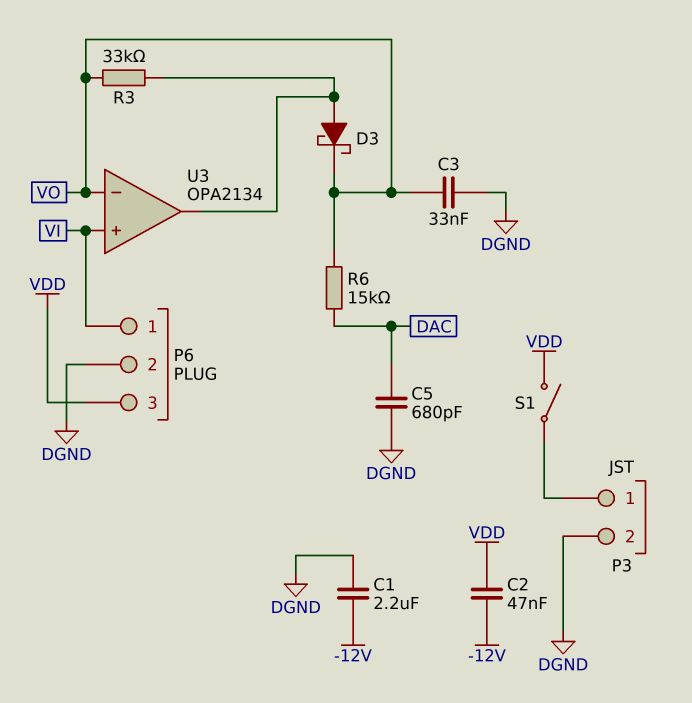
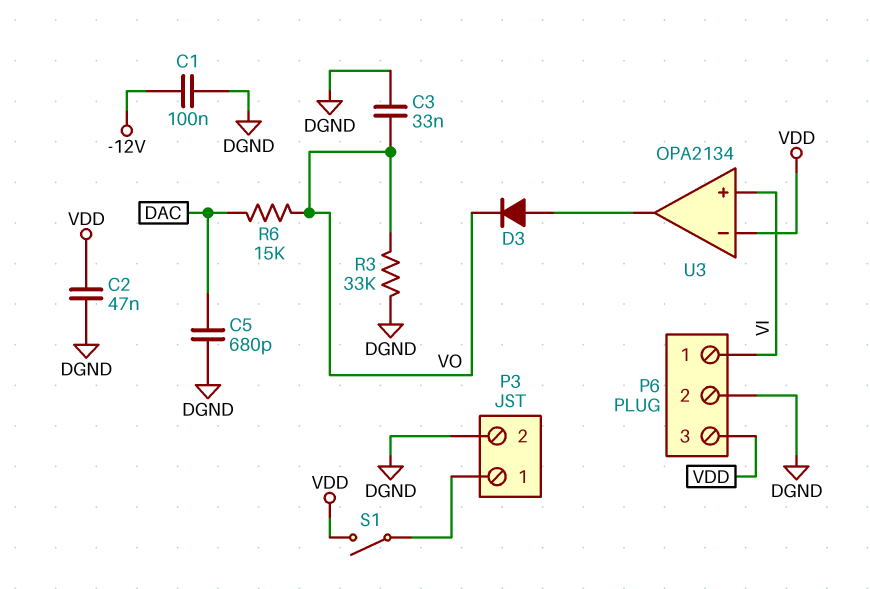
C1: 2.2uF (-12V, DGND) -> 100nF (-12V, DGND)
C2: 47nF (-12V, VDD) -> 47nF (DGND, VDD)
D3: schottky (A U3/out, K VO) -> diode (A U3/out, K VO)
R3: 33k (U3/out, VO) -> 33k (DGND, VO)
U3 pin in-: VO -> VDD

